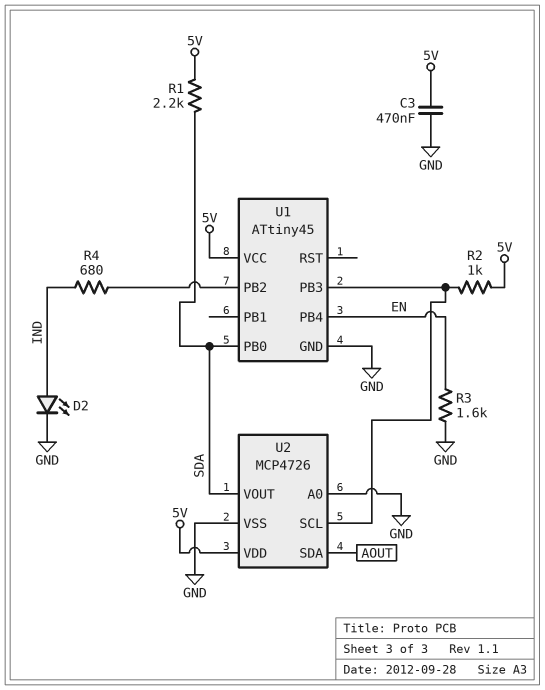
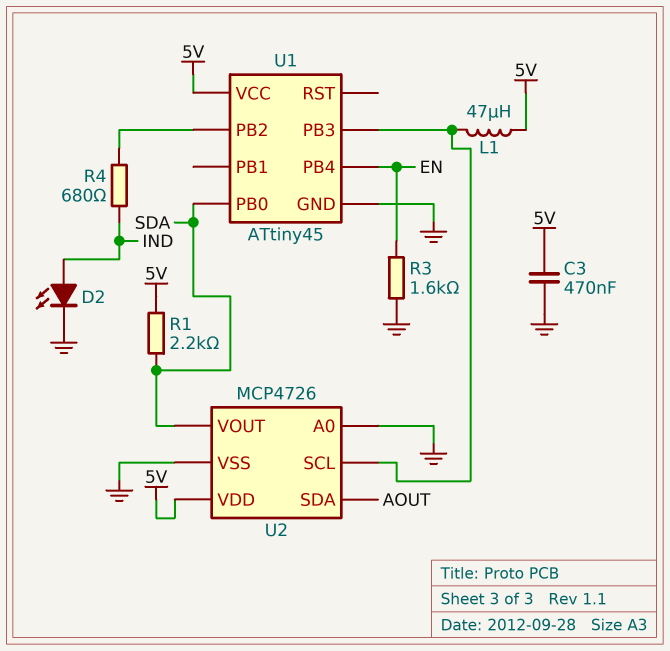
L1: none -> 47uH (5V, U1/PB3)
R2: 1k (5V, U1/PB3) -> none

